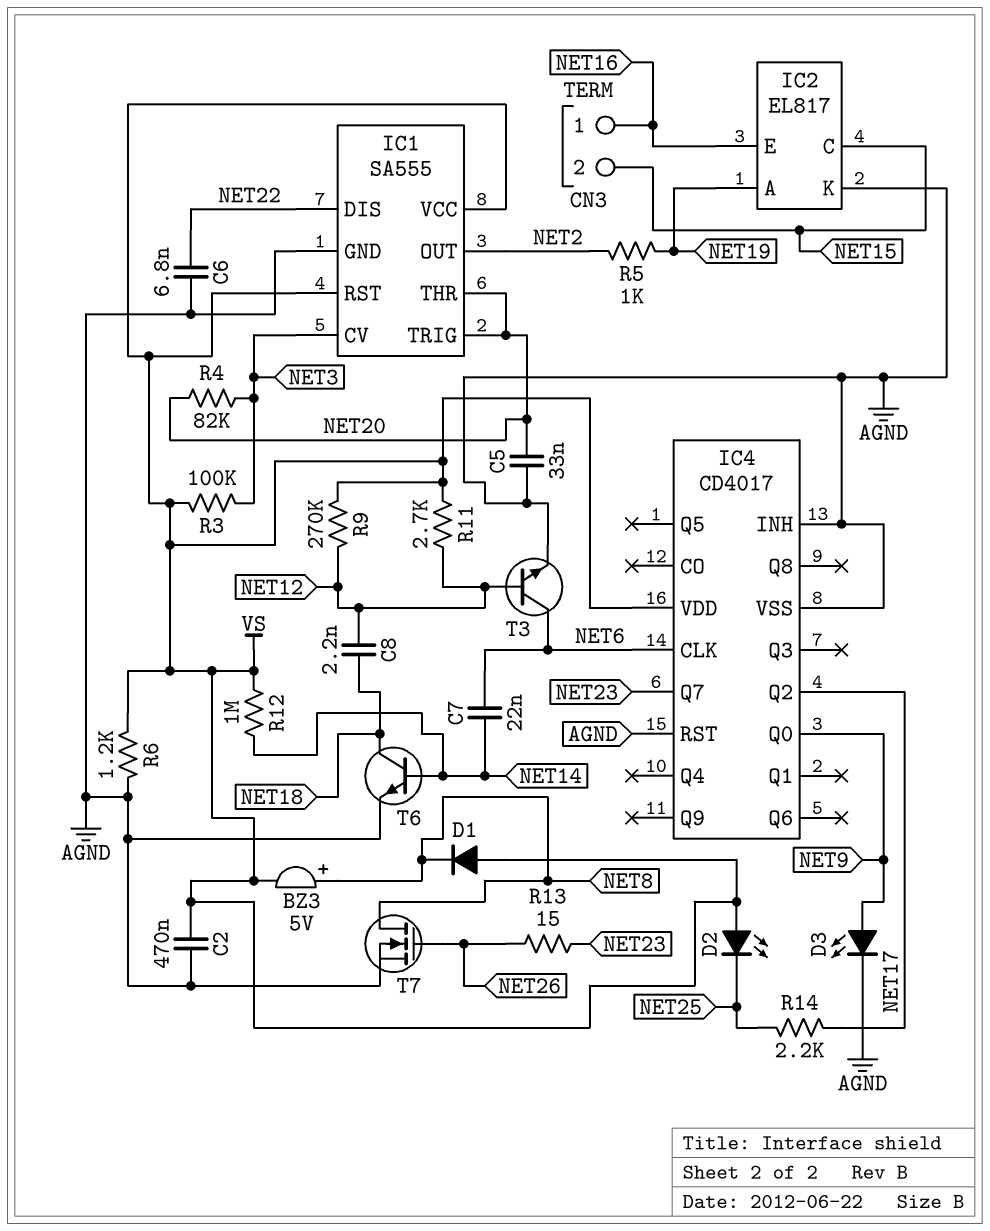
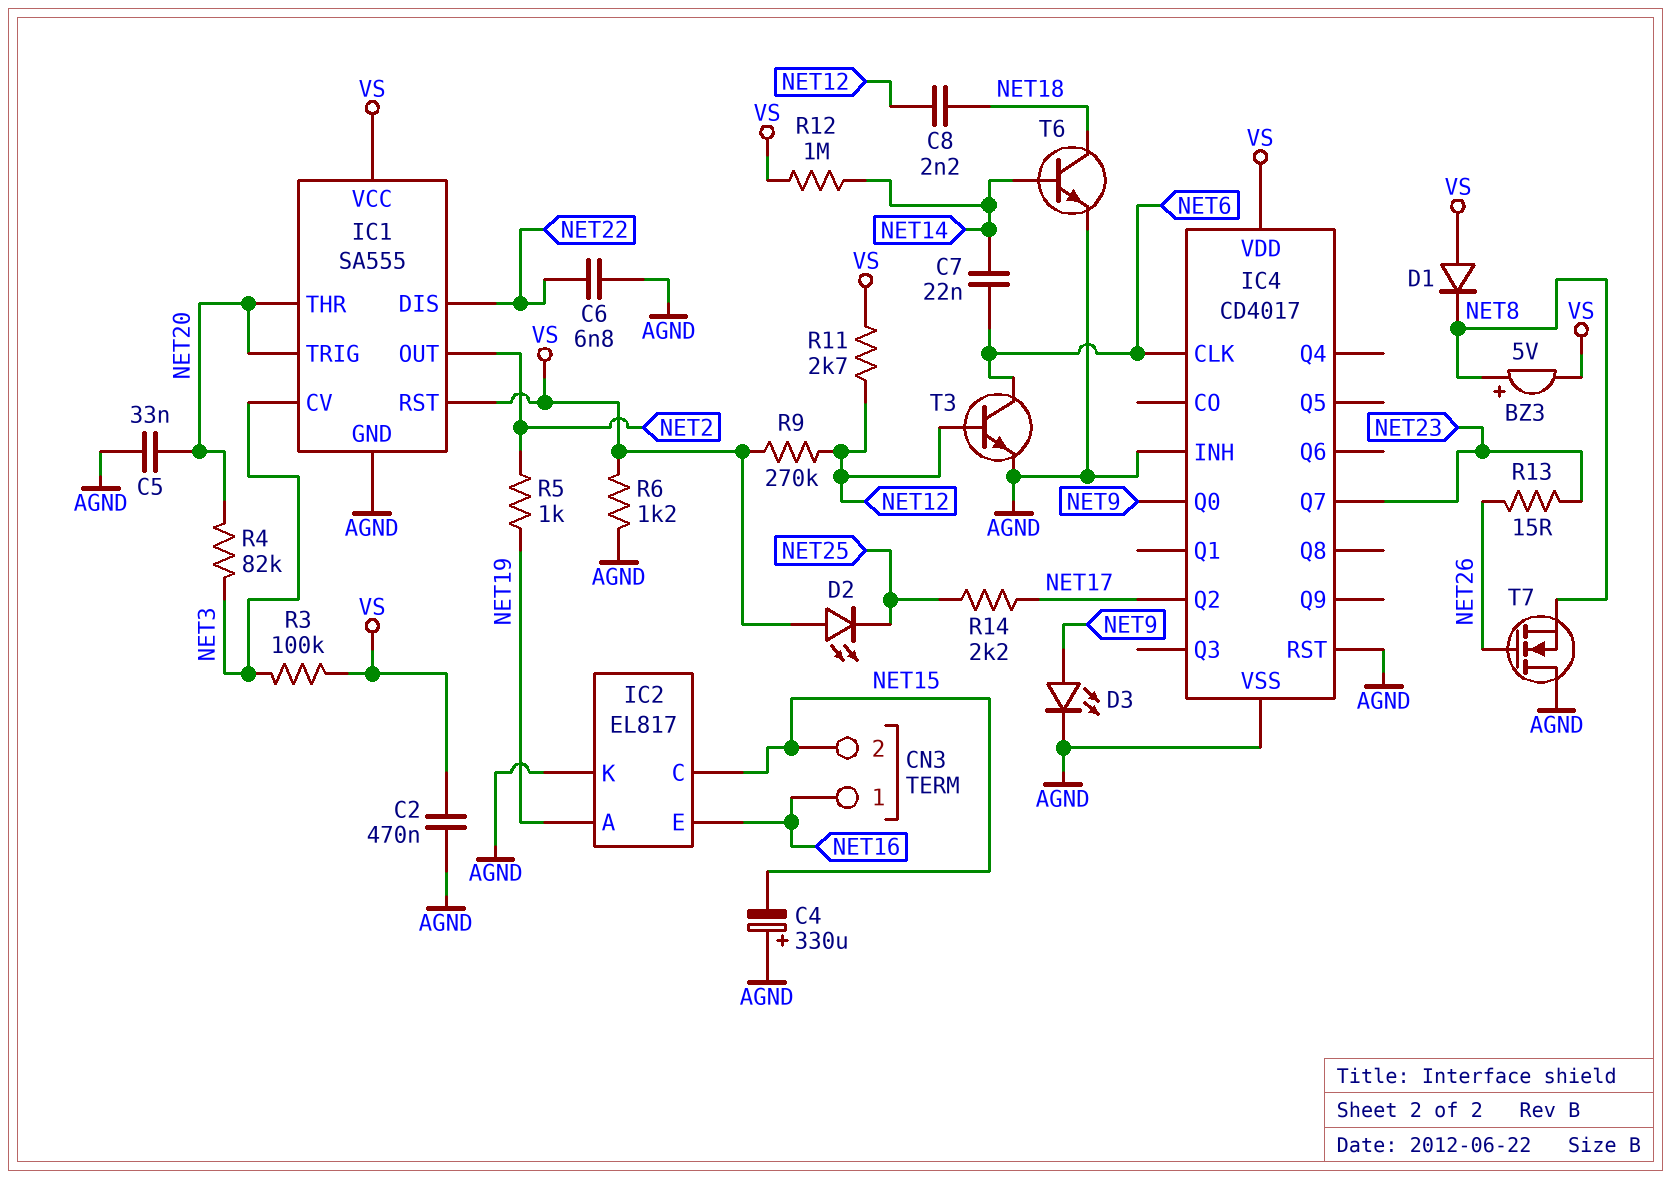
C4: none -> 330uF (plus AGND, minus NET15)
T7: NMOS (G NET26, D NET8, S AGND) -> NMOS (G NET26, D AGND, S NET8)

